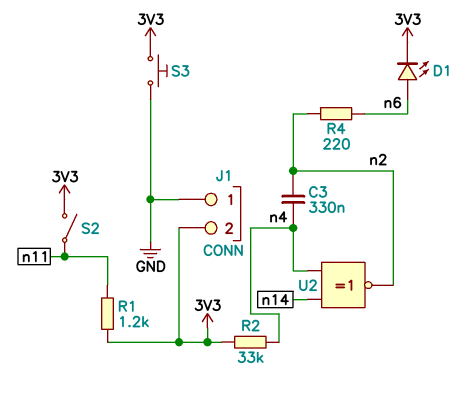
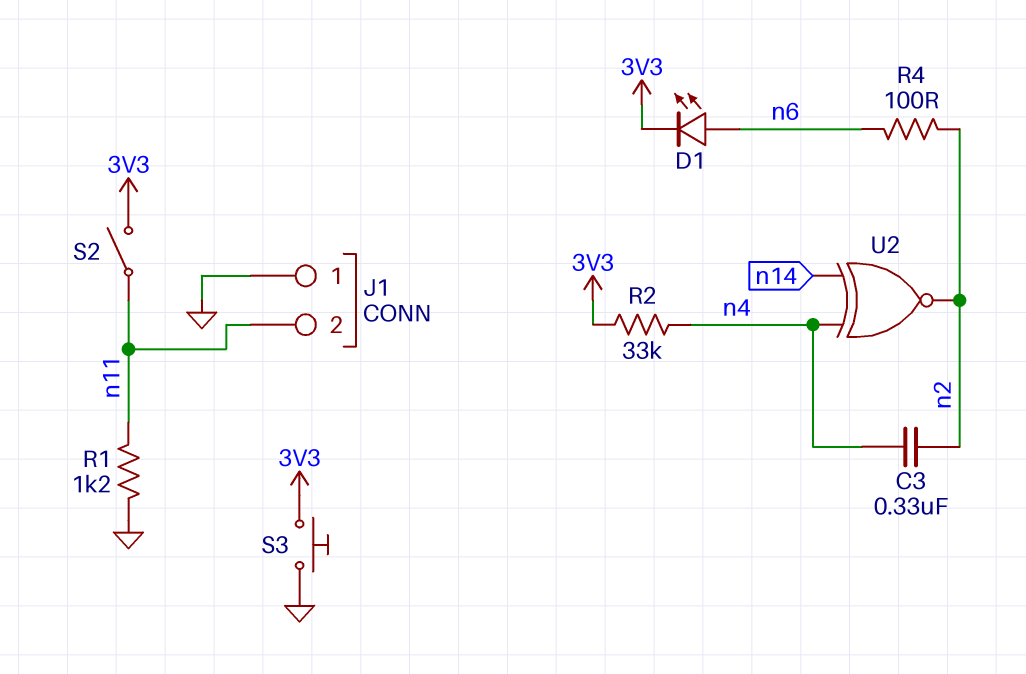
J1 pin 2: 3V3 -> n11
R1: 1.2k (3V3, n11) -> 1.2k (GND, n11)
R4: 220 (n2, n6) -> 100 (n2, n6)

